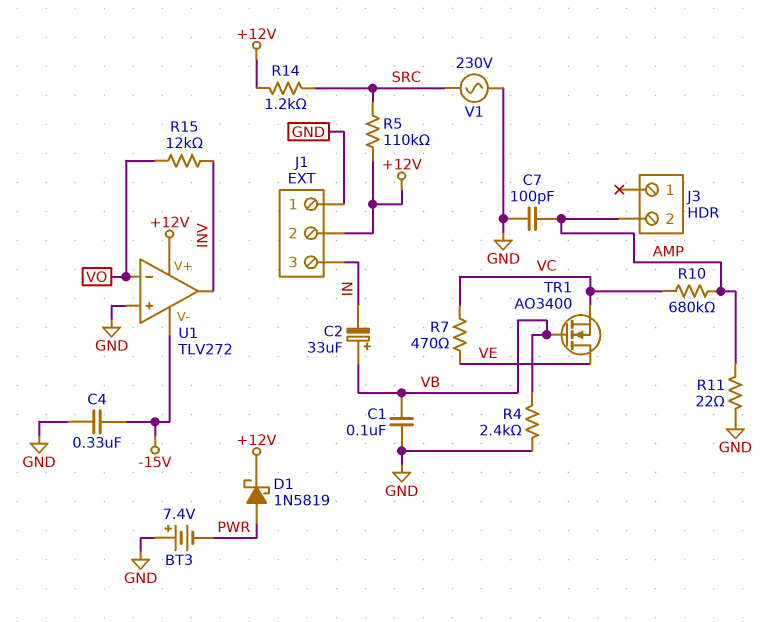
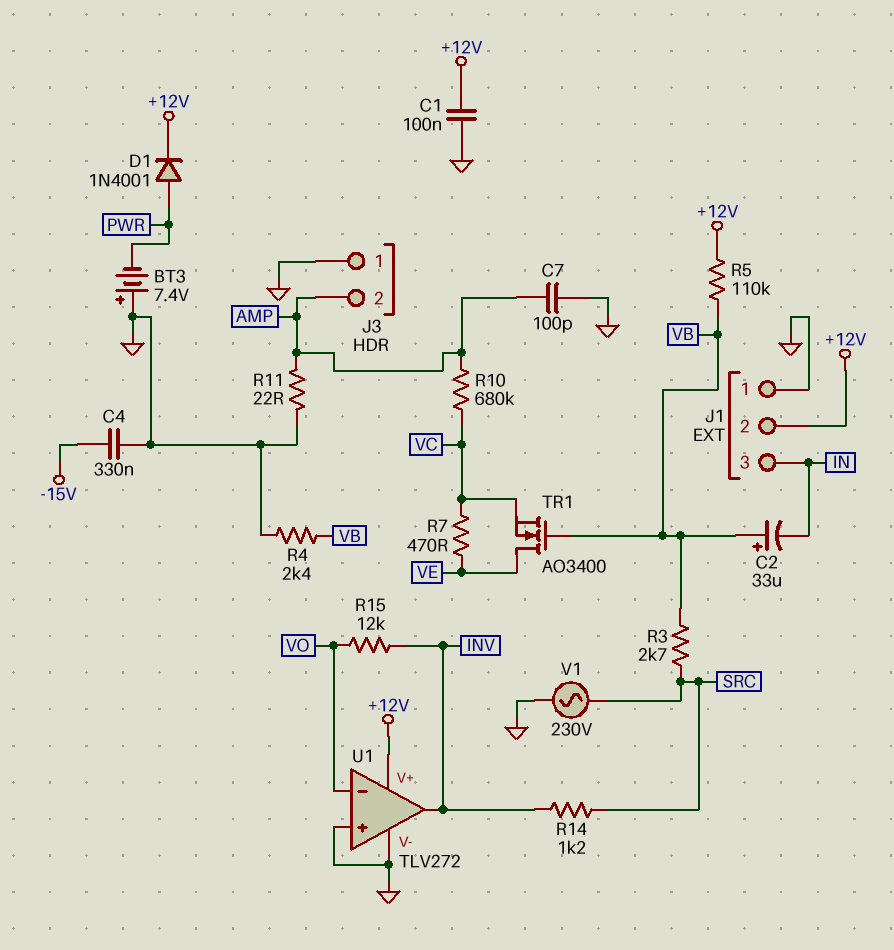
C1: 100nF (GND, VB) -> 100nF (+12V, GND)
D1: schottky 1N5819 (A PWR, K +12V) -> diode 1N4001 (A PWR, K +12V)
J3 pin 1: none -> GND
R3: none -> 2.7k (SRC, VB)
R5: 110k (+12V, SRC) -> 110k (+12V, VB)
R14: 1.2k (+12V, SRC) -> 1.2k (INV, SRC)
U1 pin V-: -15V -> GND

